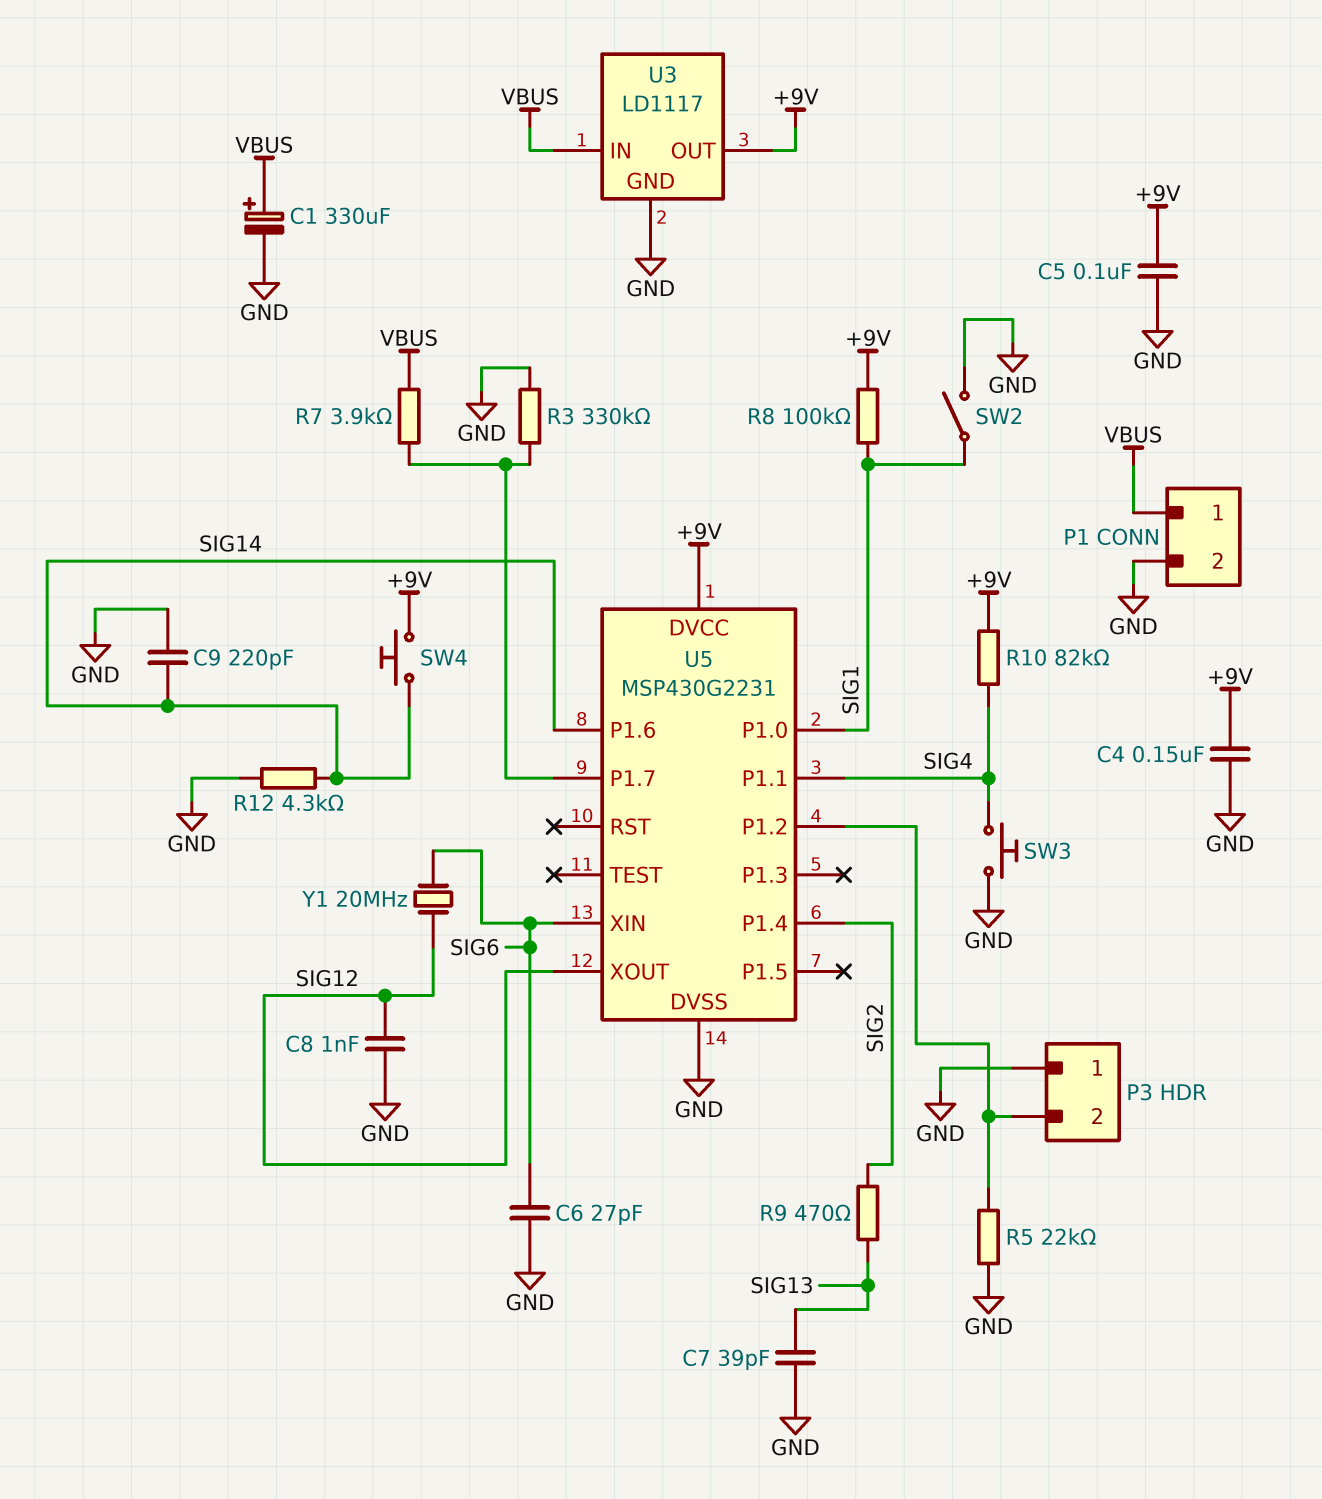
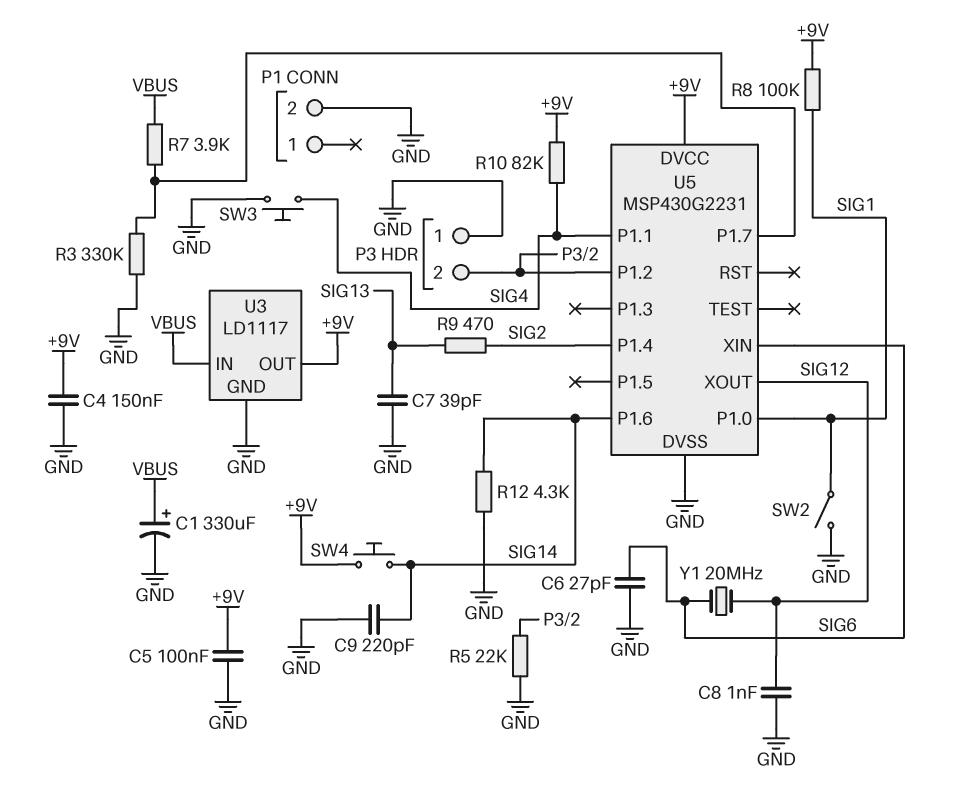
P1 pin 1: VBUS -> none

